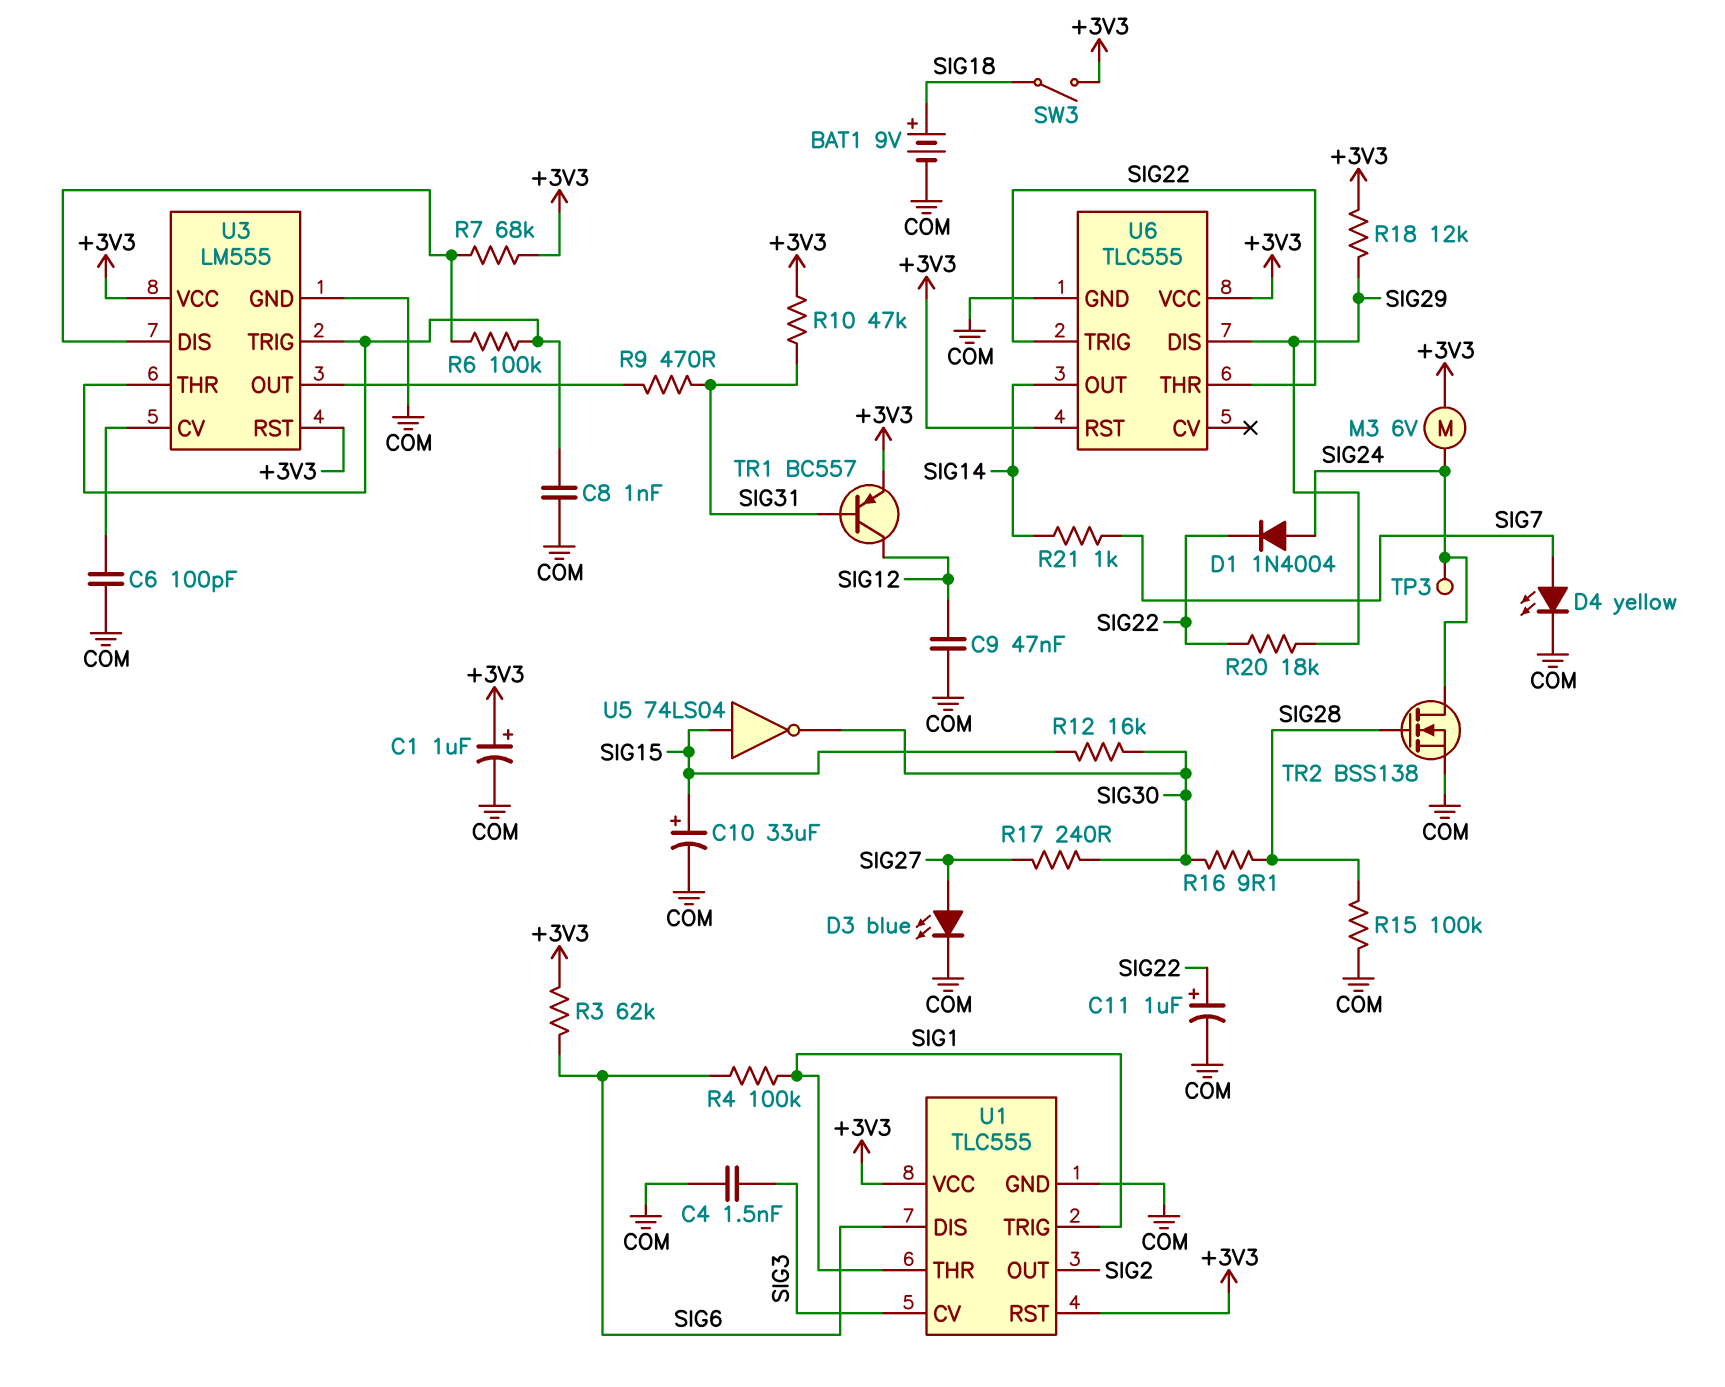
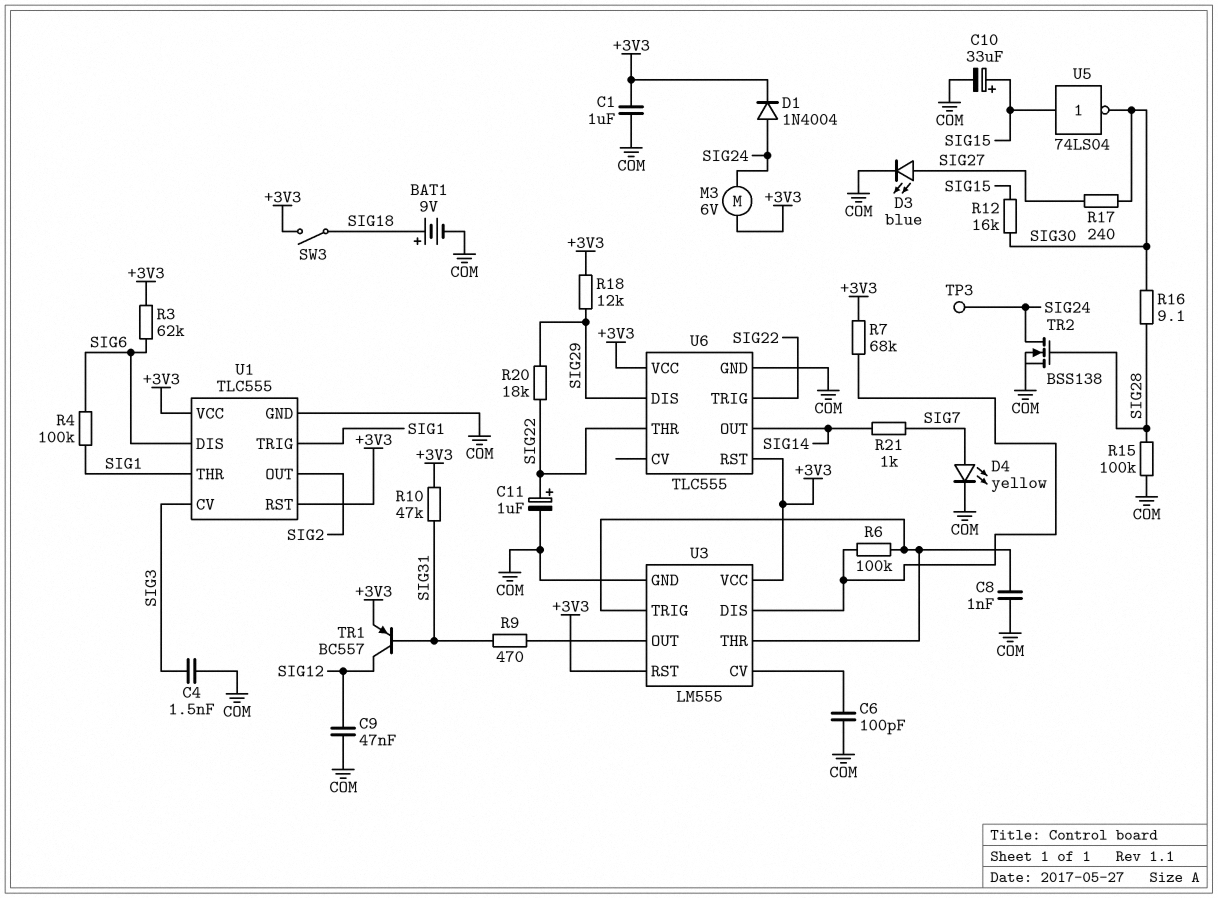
C1: 1uF (plus +3V3, minus COM) -> 1uF (+3V3, COM)
D1: diode 1N4004 (A SIG24, K SIG22) -> diode 1N4004 (A SIG24, K +3V3)

